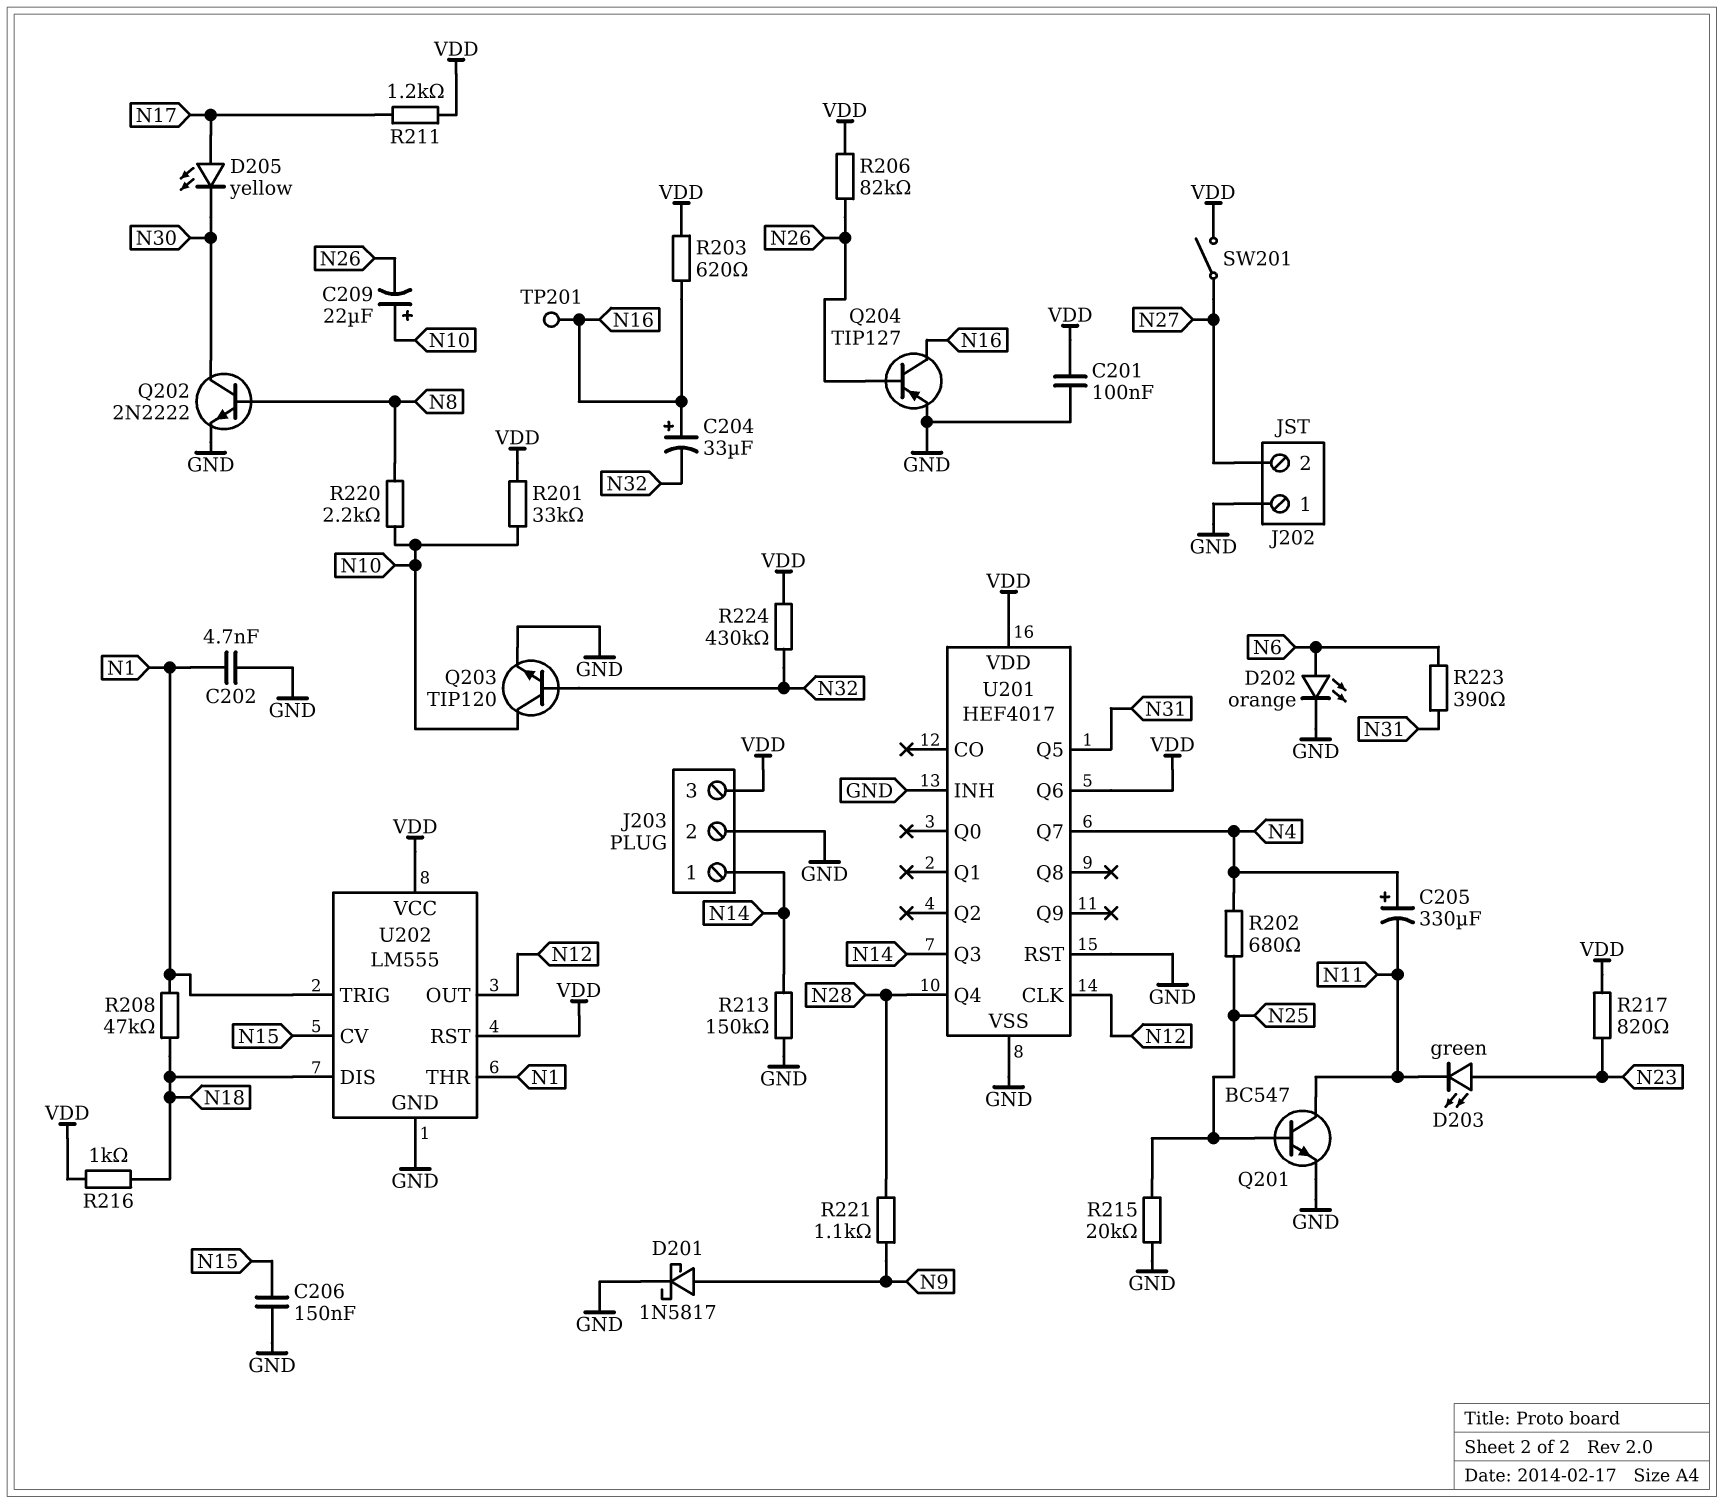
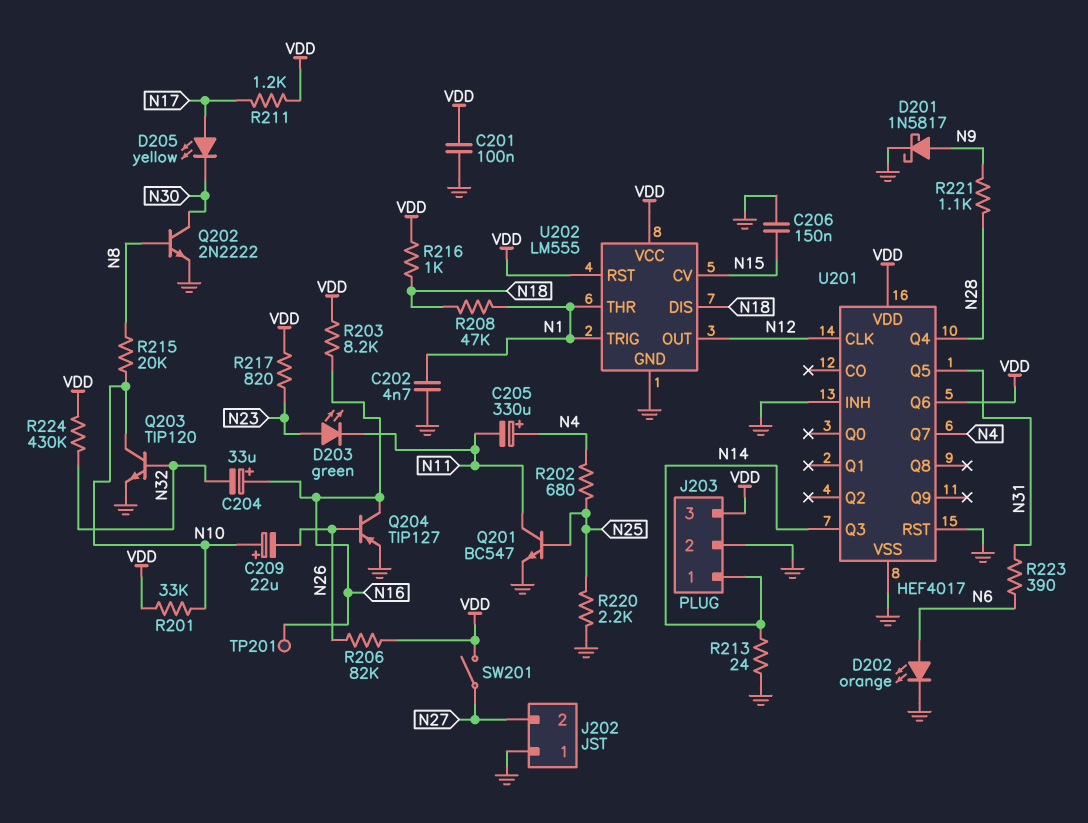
R203: 620 (N16, VDD) -> 8.2k (N16, VDD)
R213: 150k (GND, N14) -> 24 (GND, N14)
R215: 20k (GND, N25) -> 20k (N8, N10)
R220: 2.2k (N8, N10) -> 2.2k (GND, N25)

